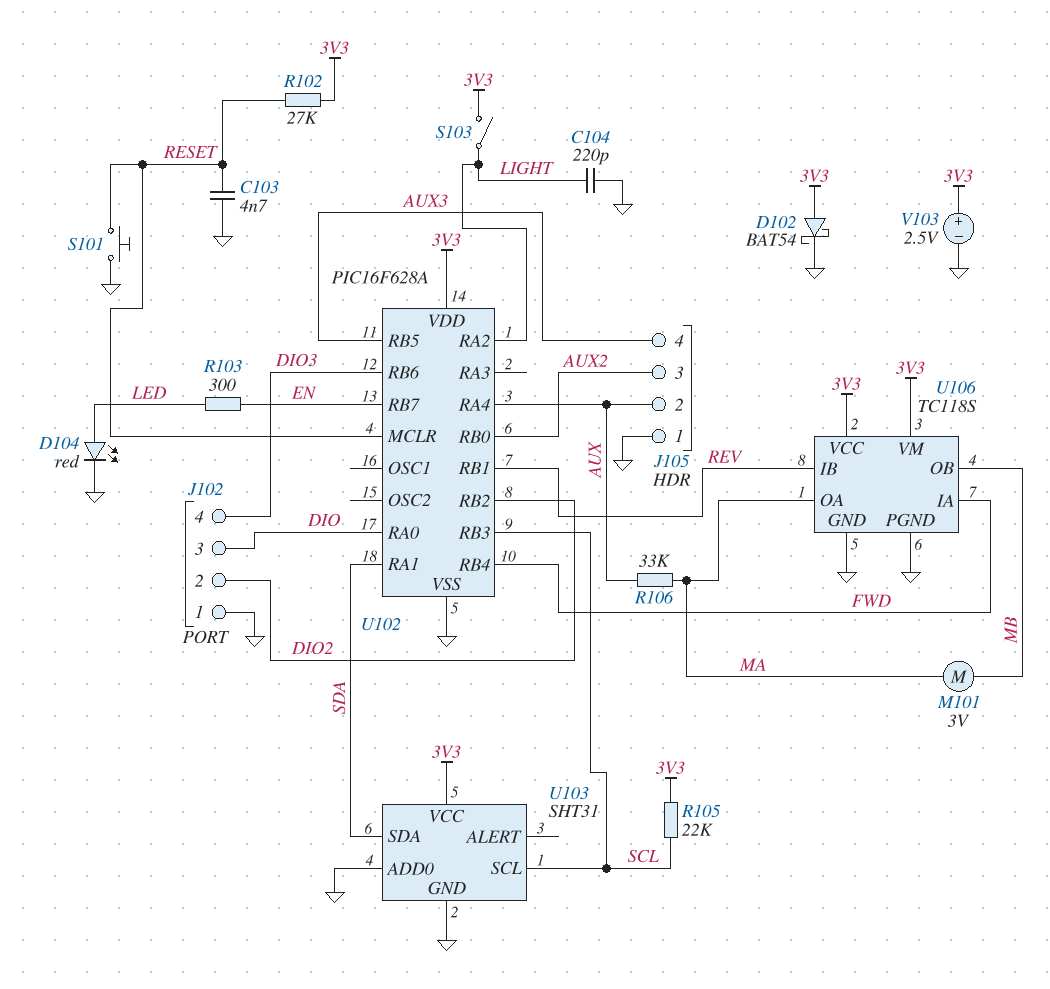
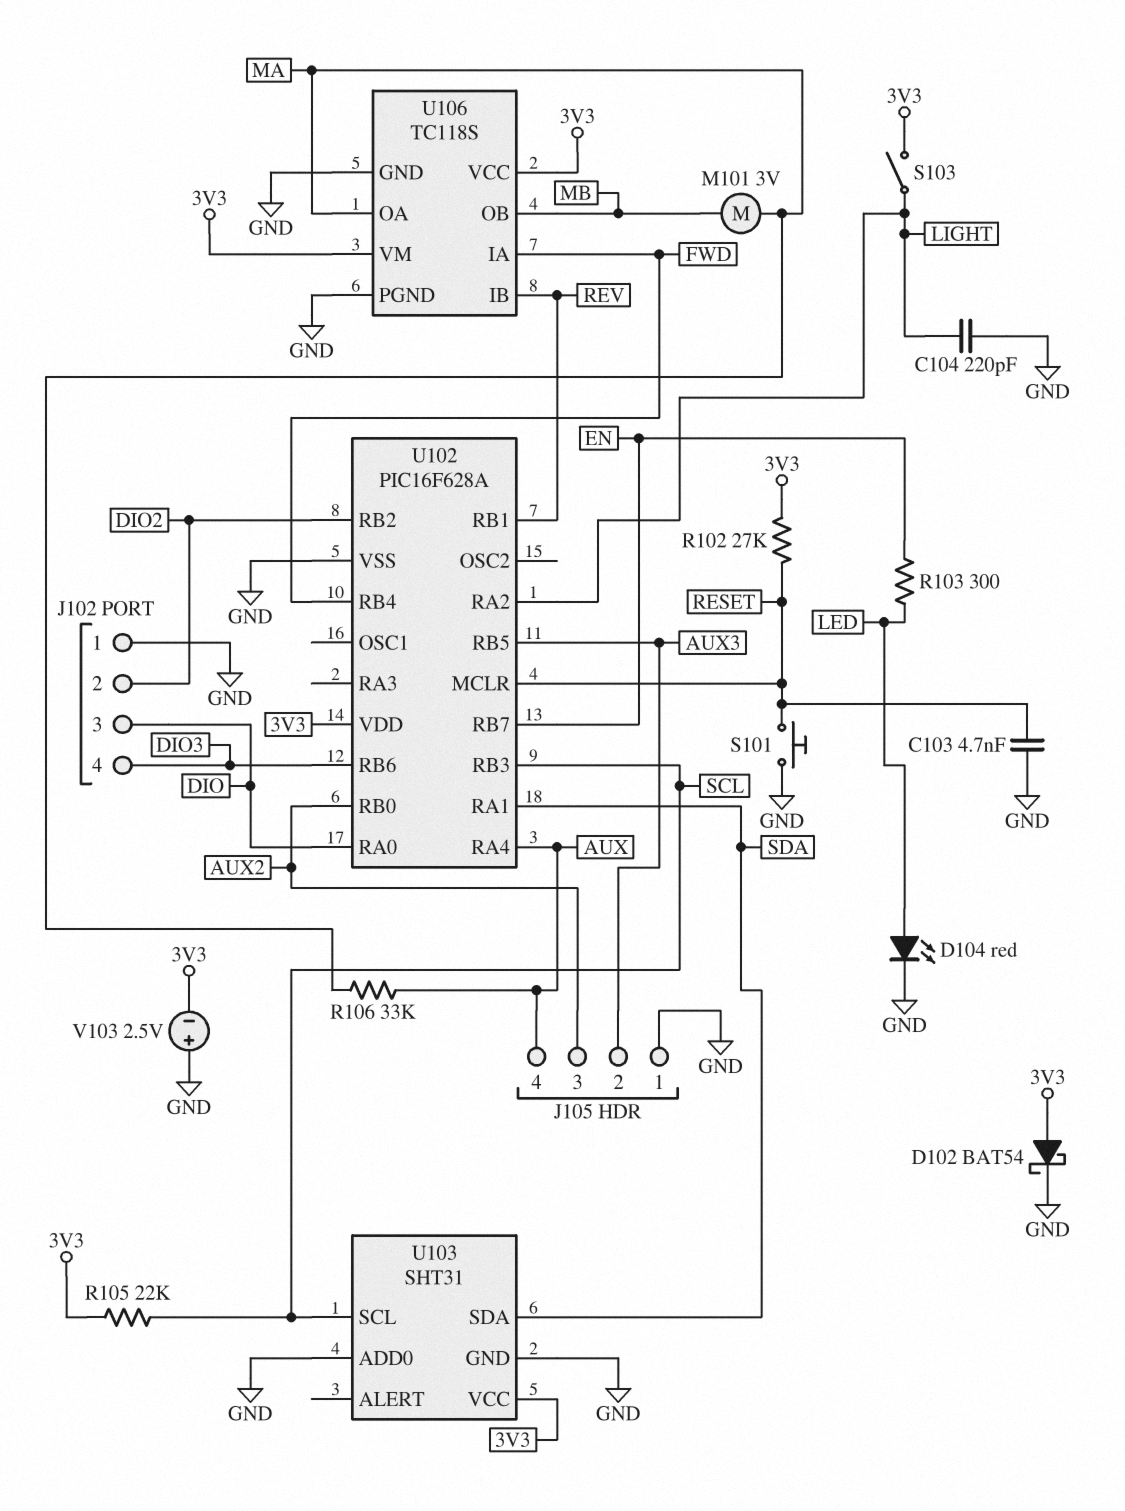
J105 pin 2: AUX -> AUX3
J105 pin 4: AUX3 -> AUX
V103: 2.5V (plus 3V3, minus GND) -> 2.5V (plus GND, minus 3V3)

